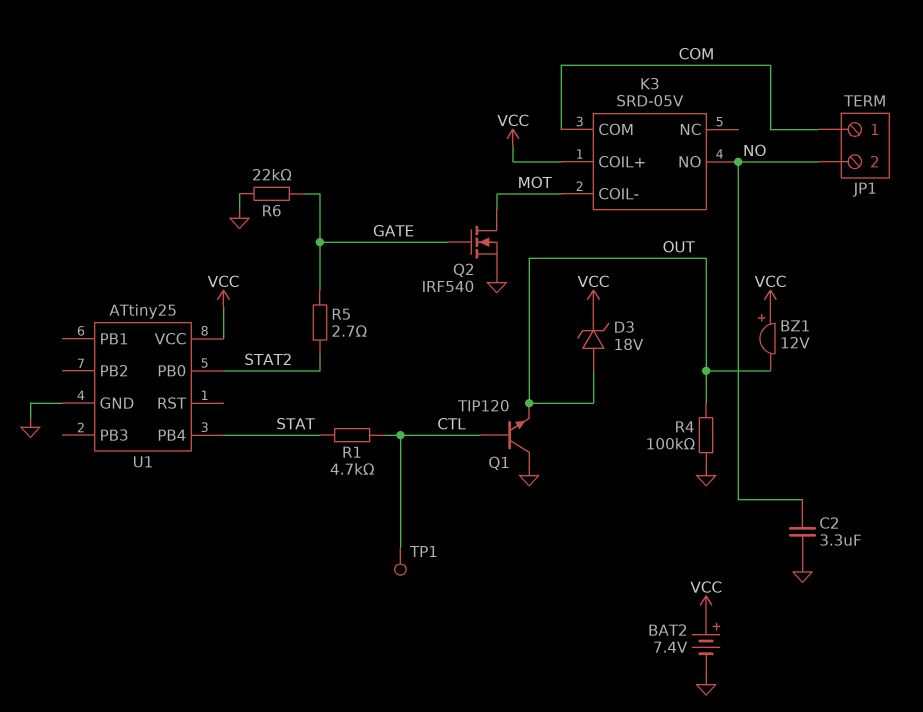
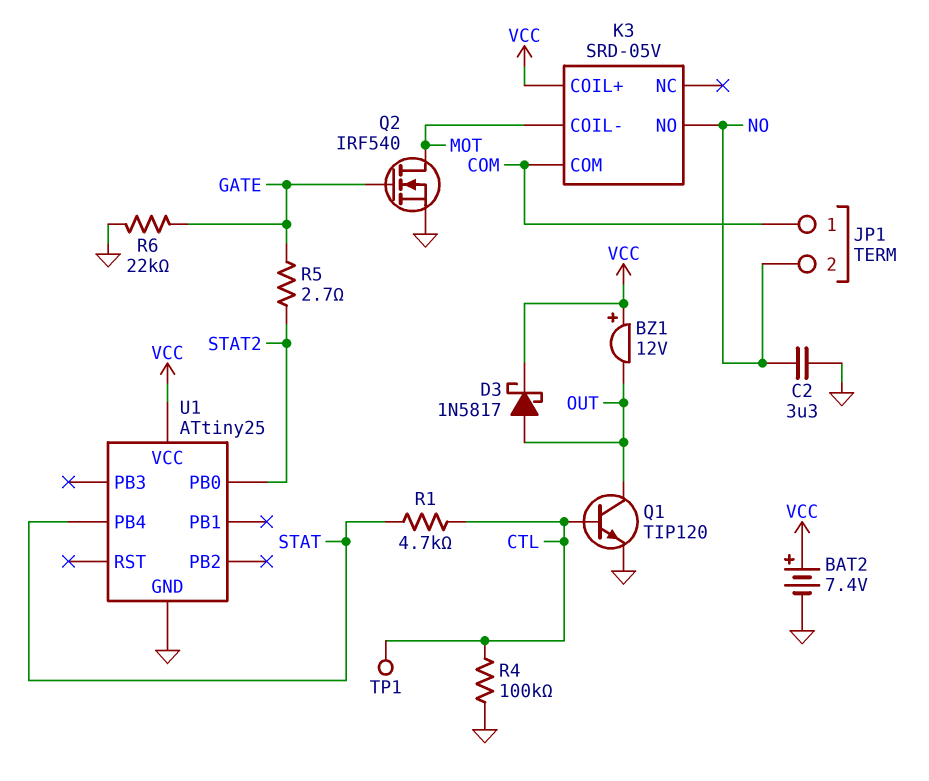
D3: zener 18V (A OUT, K VCC) -> schottky 1N5817 (A OUT, K VCC)
Q1: NPN TIP120 (B CTL, C GND, E OUT) -> NPN TIP120 (B CTL, C OUT, E GND)
R4: 100k (GND, OUT) -> 100k (CTL, GND)

